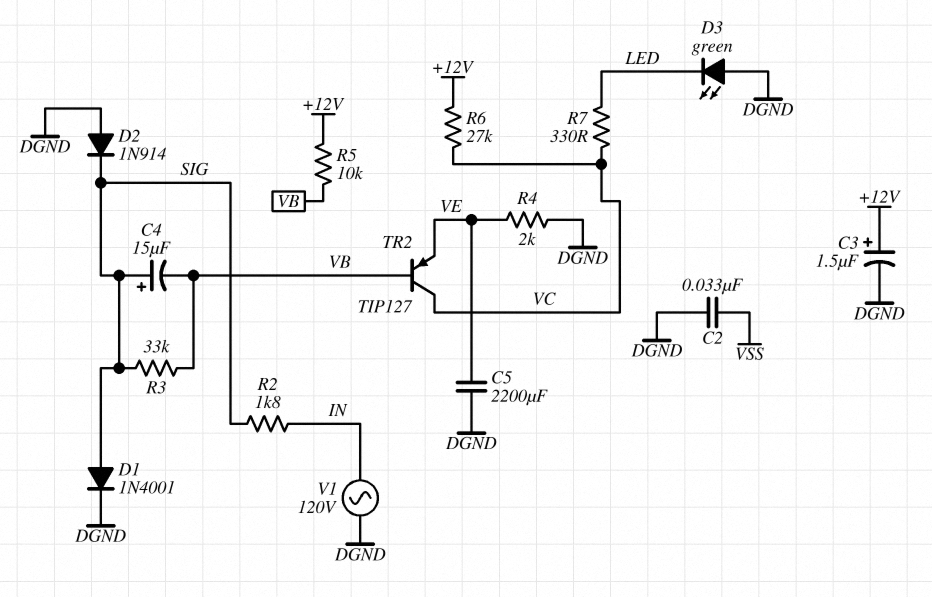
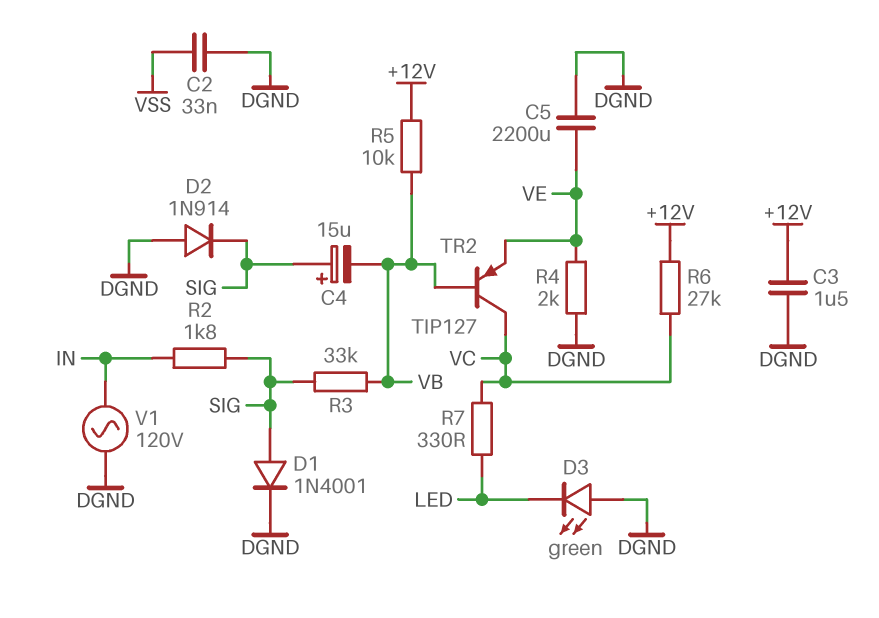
C3: 1.5uF (plus +12V, minus DGND) -> 1.5uF (+12V, DGND)

